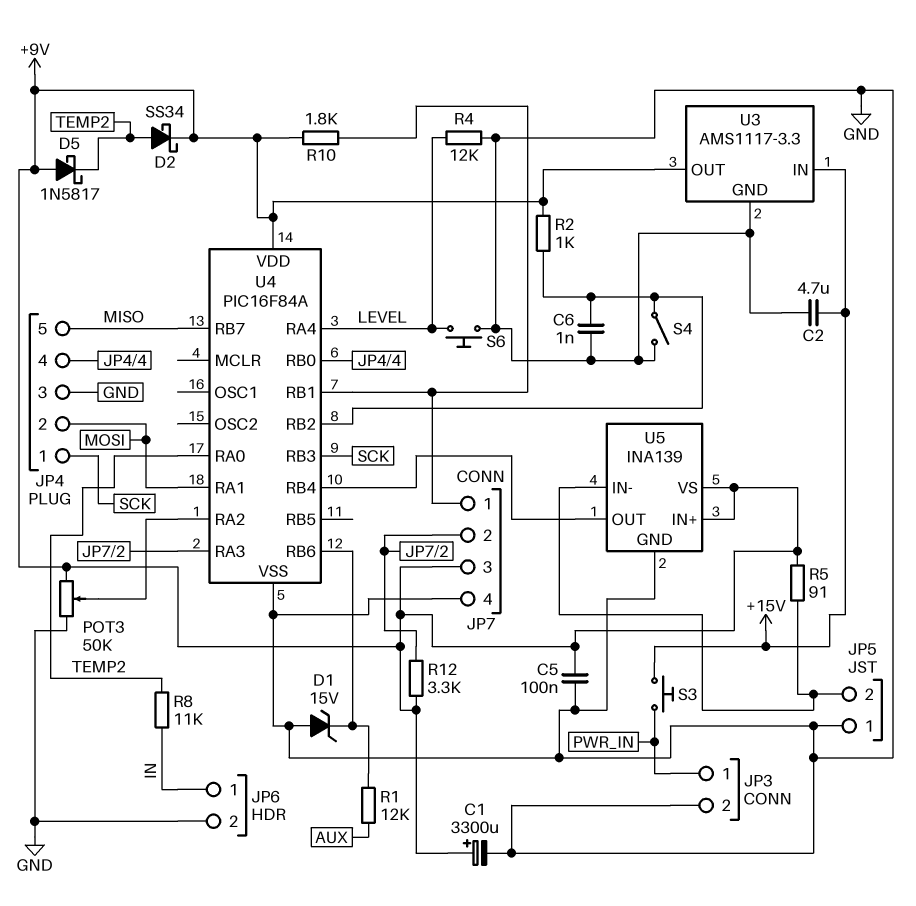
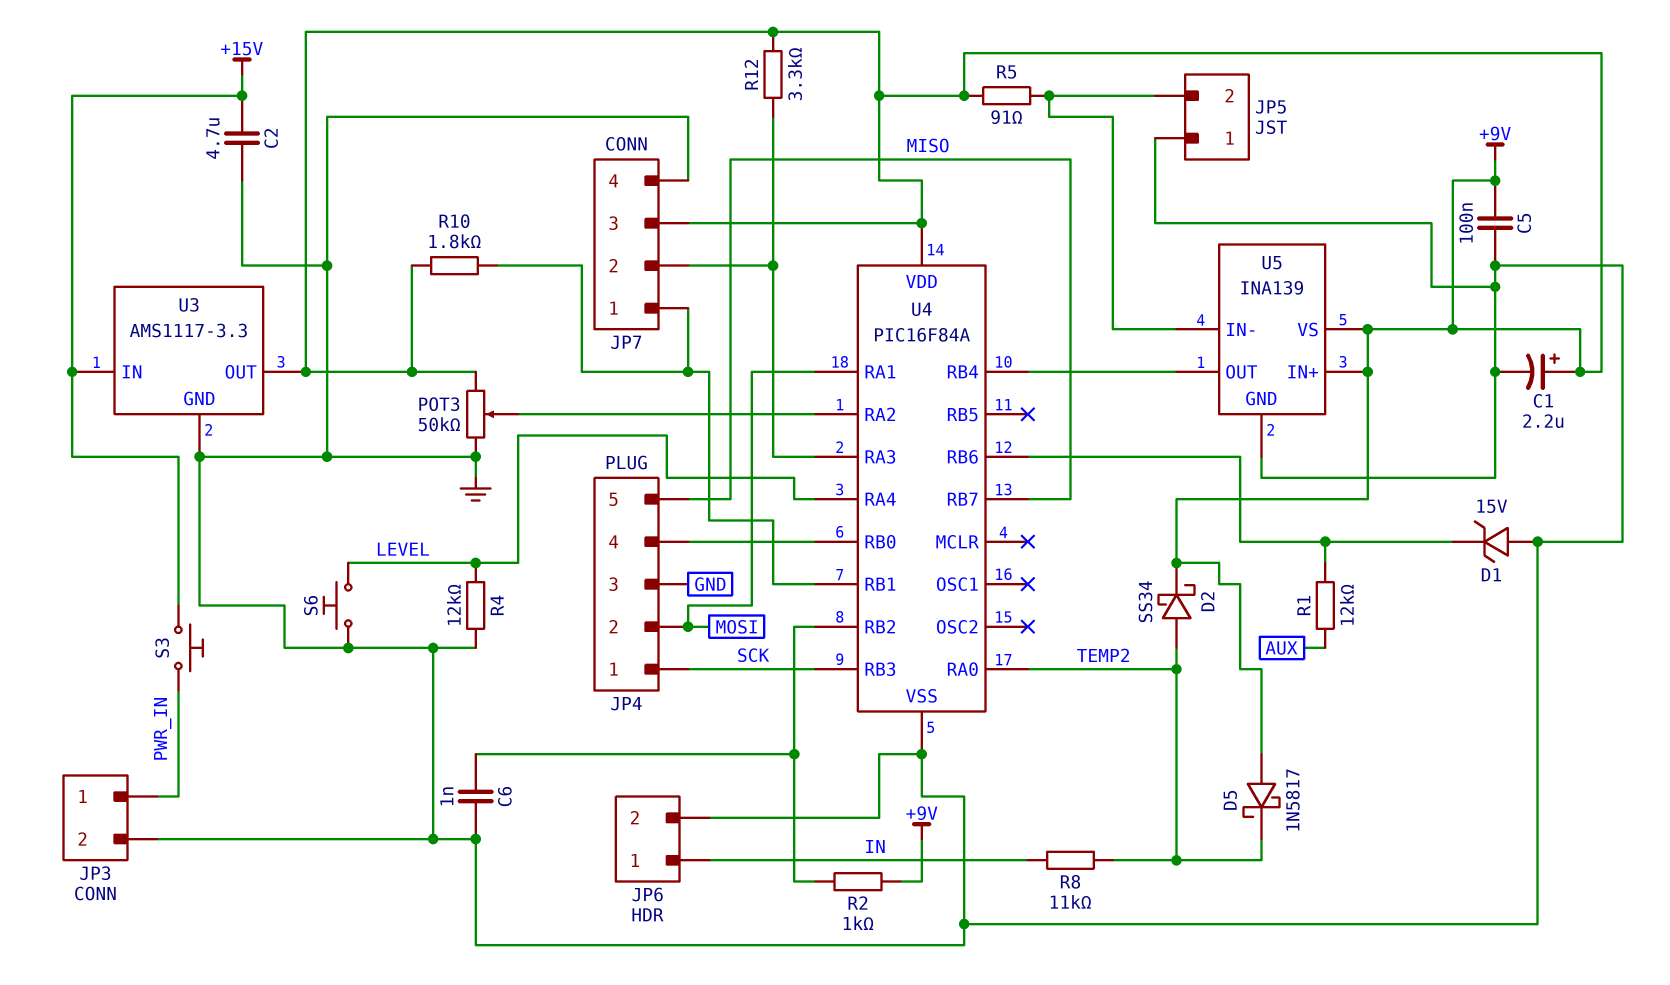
C1: 3300uF (plus +9V, minus GND) -> 2.2uF (plus +9V, minus GND)
S4: switch (GND, U4/RB2) -> none

